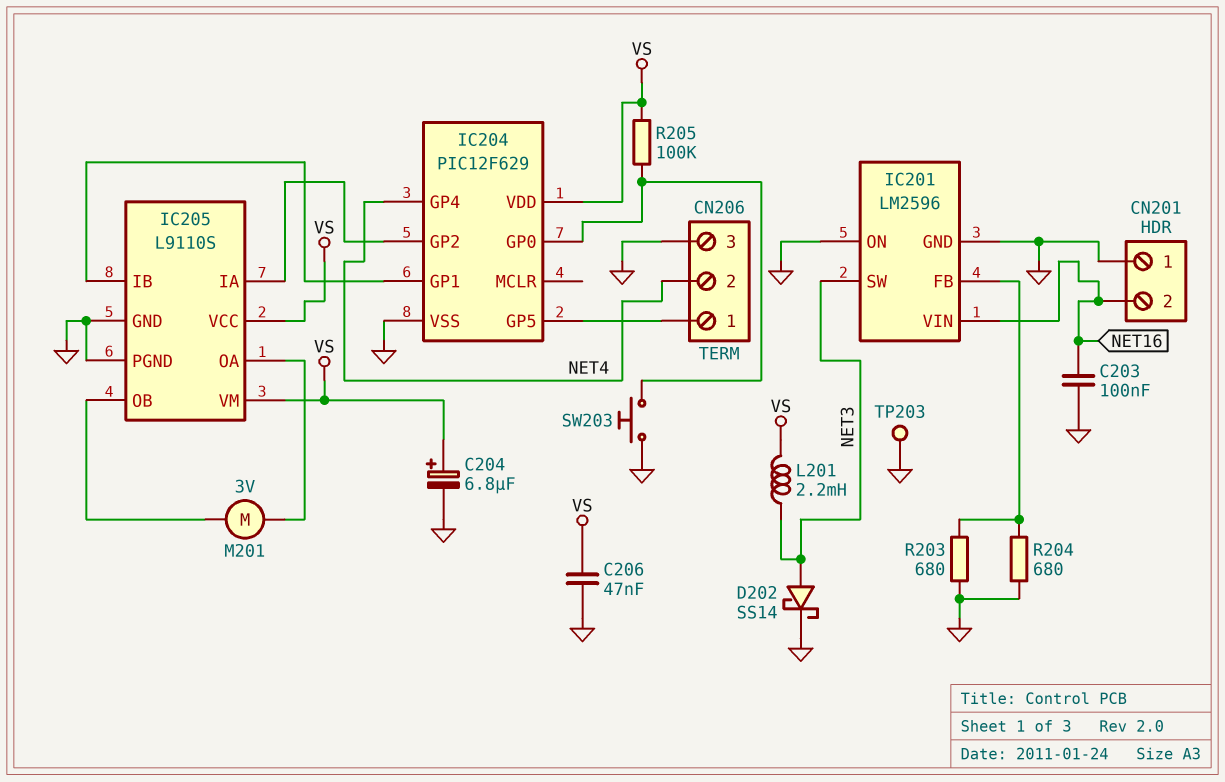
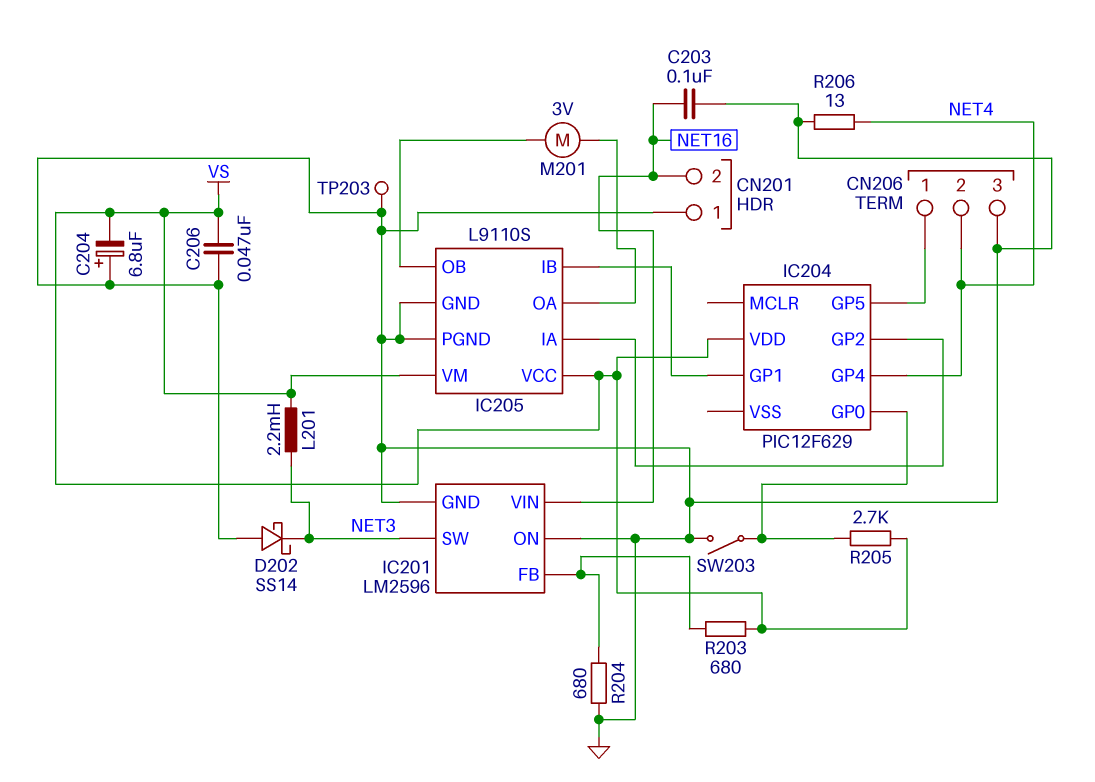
C204: 6.8uF (plus VS, minus GND) -> 6.8uF (plus GND, minus VS)
D202: schottky SS14 (A NET3, K GND) -> schottky SS14 (A GND, K NET3)
IC204 pin VSS: GND -> none
R203: 680 (GND, IC201/FB) -> 680 (IC201/FB, VS)
R205: 100k (IC204/GP0, VS) -> 2.7k (IC204/GP0, VS)
R206: none -> 13 (GND, NET4)
SW203: button (GND, IC204/GP0) -> switch (GND, IC204/GP0)

